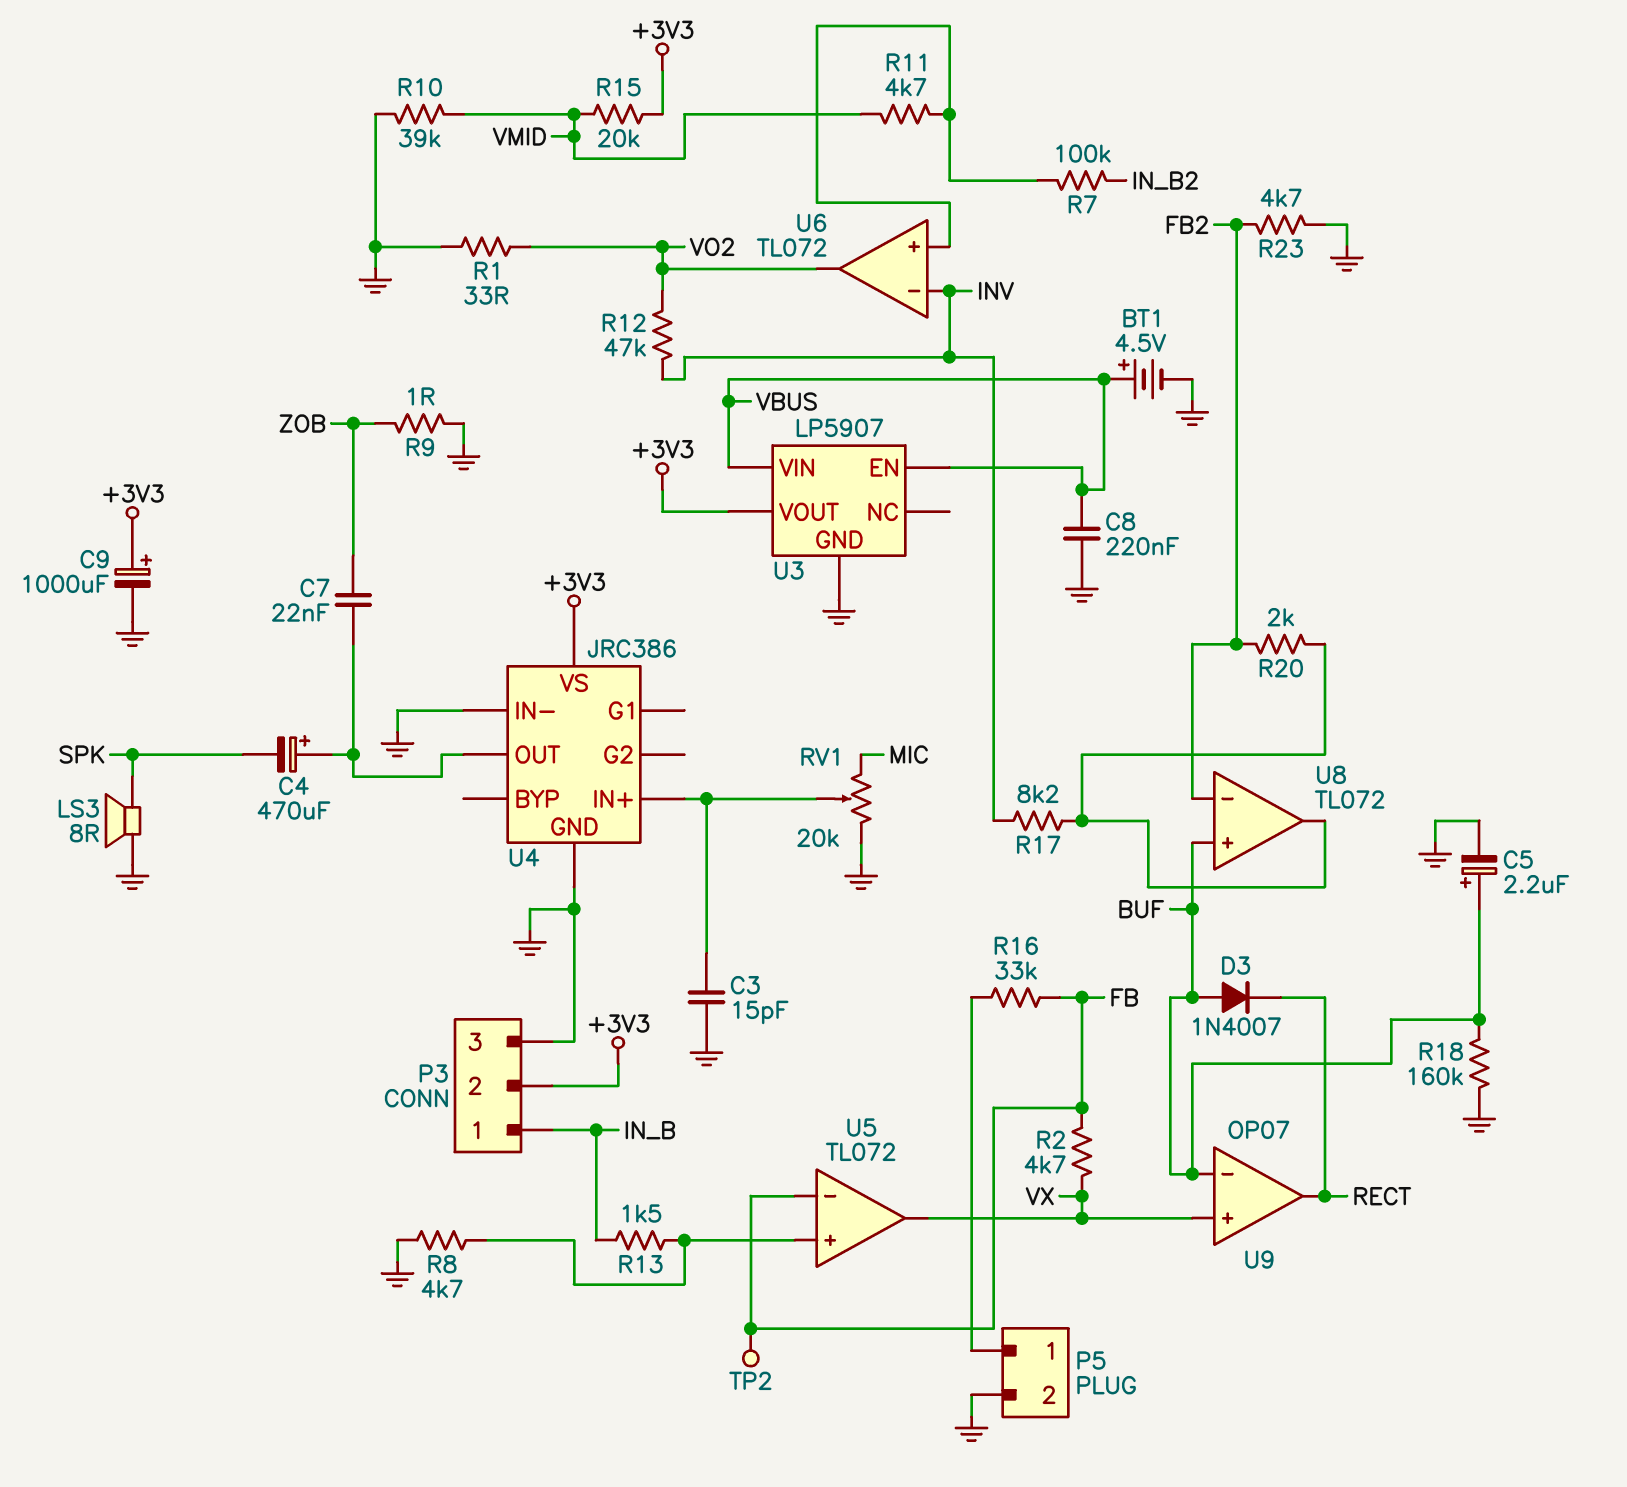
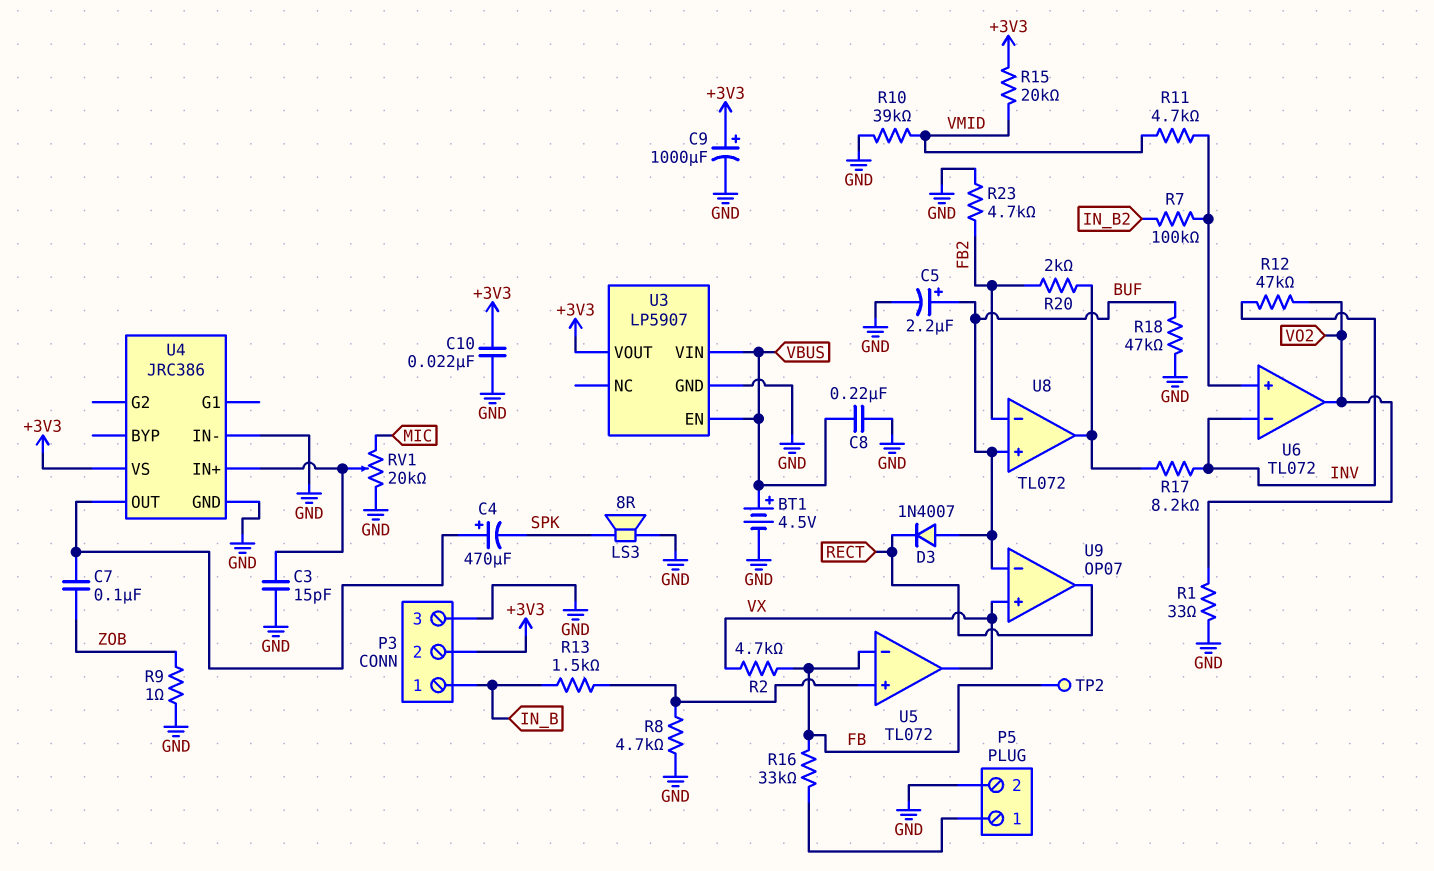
C7: 22nF (U4/OUT, ZOB) -> 100nF (U4/OUT, ZOB)
C10: none -> 22nF (+3V3, GND)
R18: 160k (BUF, GND) -> 47k (BUF, GND)

